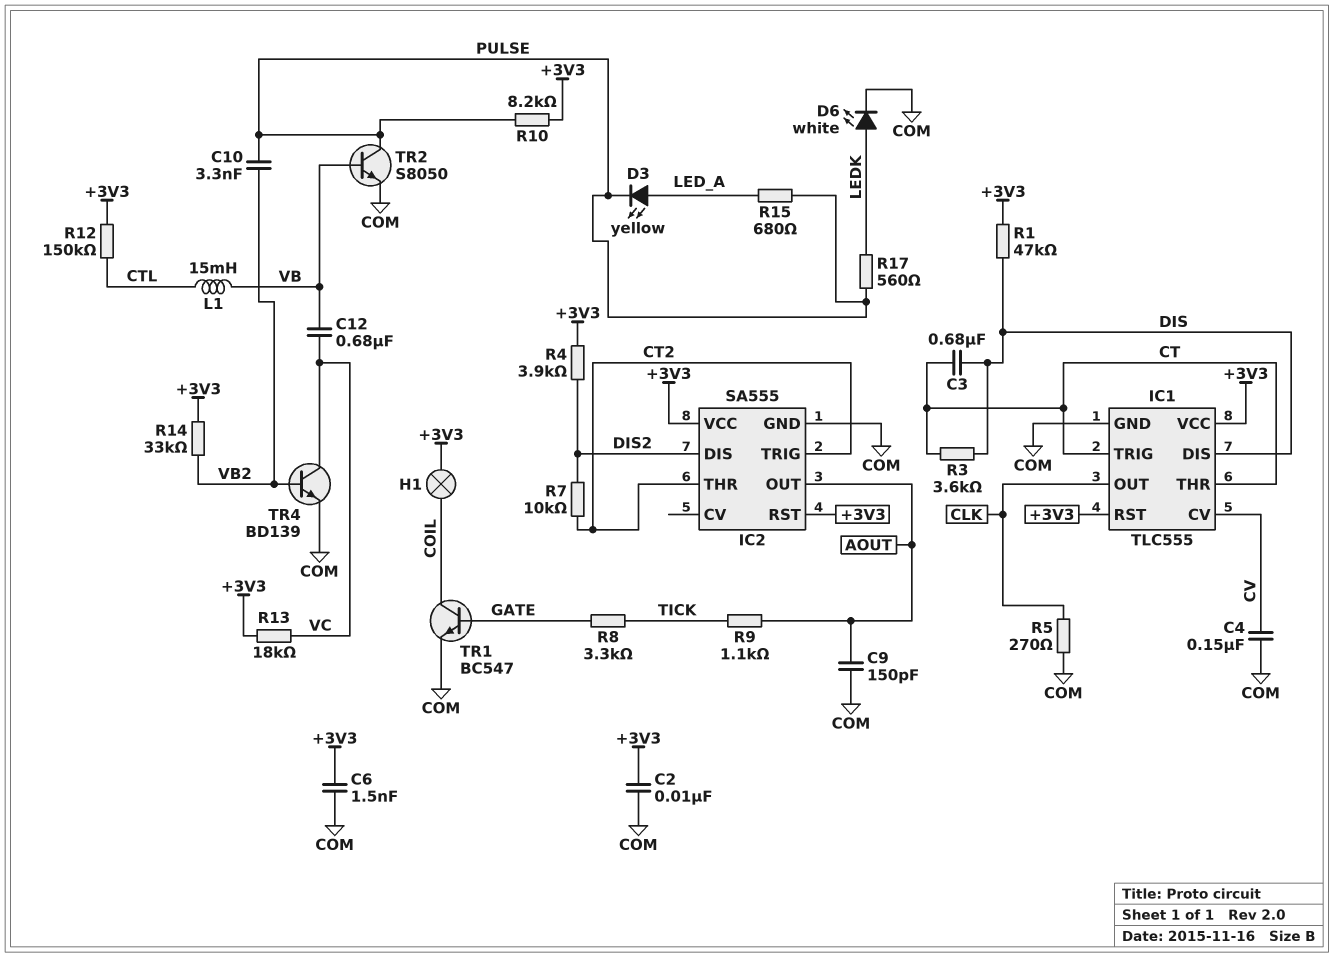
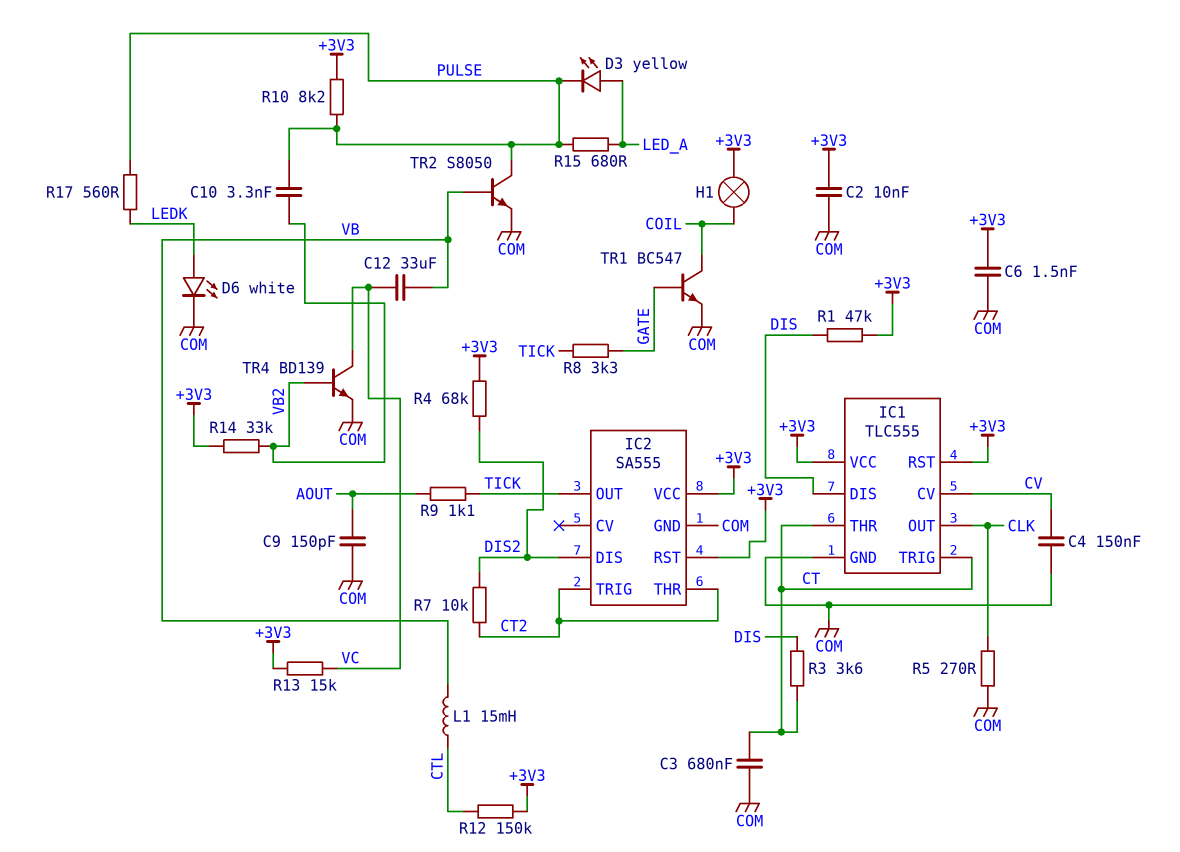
C3: 680nF (CT, DIS) -> 680nF (COM, CT)
C12: 680nF (VB, VC) -> 33uF (VB, VC)
IC2 pin OUT: AOUT -> TICK
R4: 3.9k (+3V3, DIS2) -> 68k (+3V3, DIS2)
R13: 18k (+3V3, VC) -> 15k (+3V3, VC)

